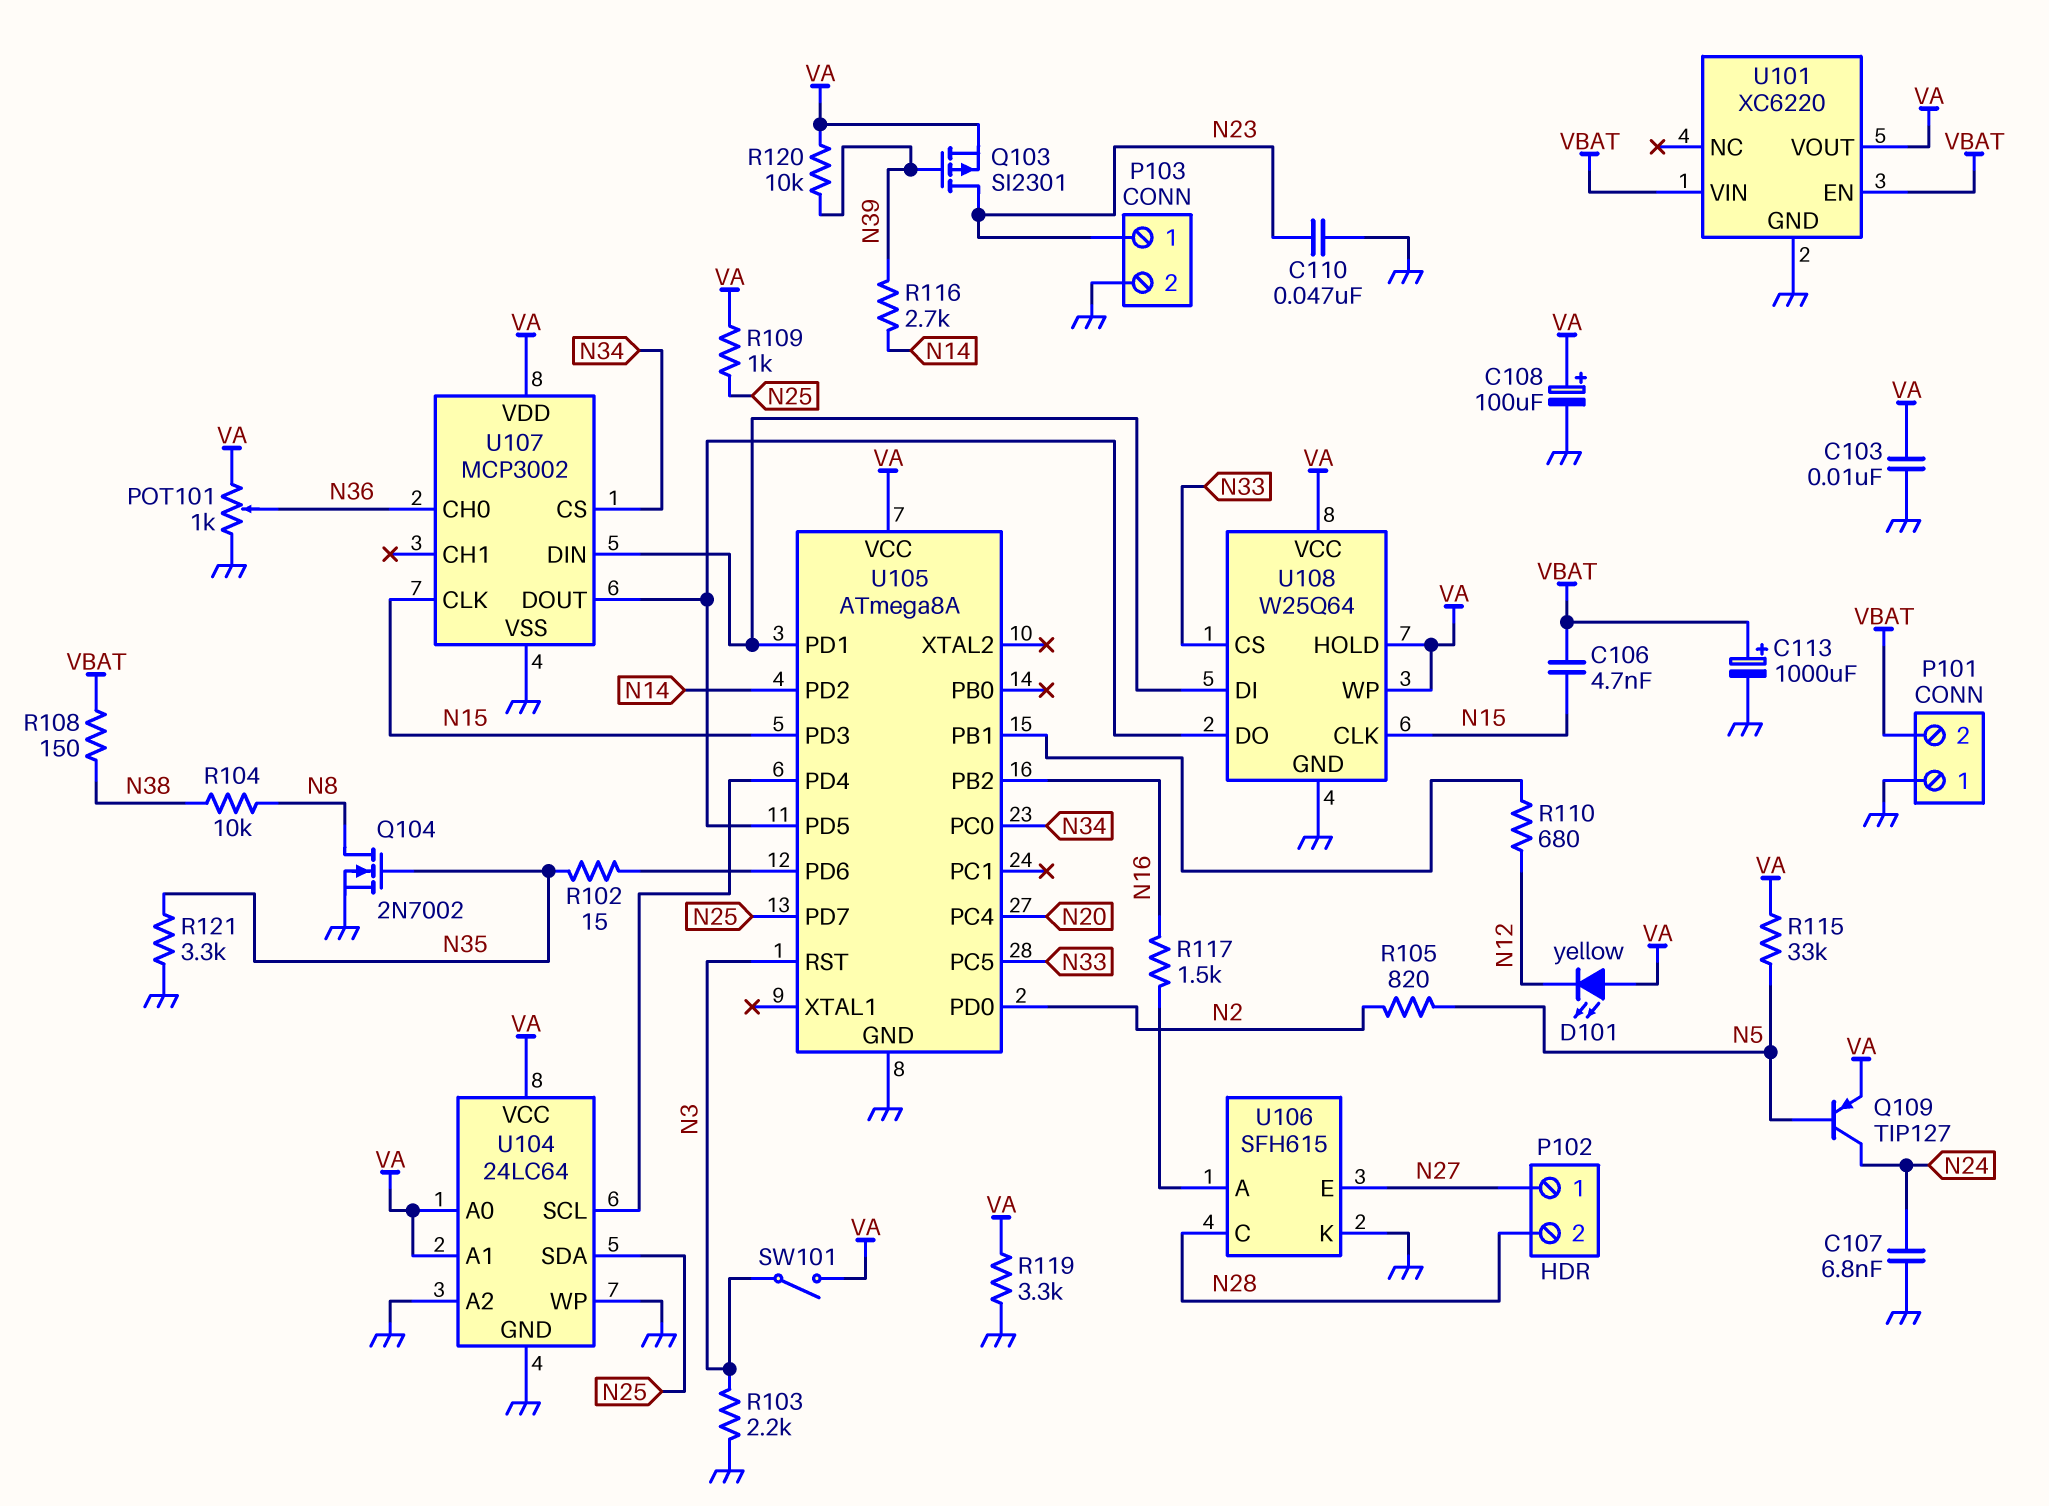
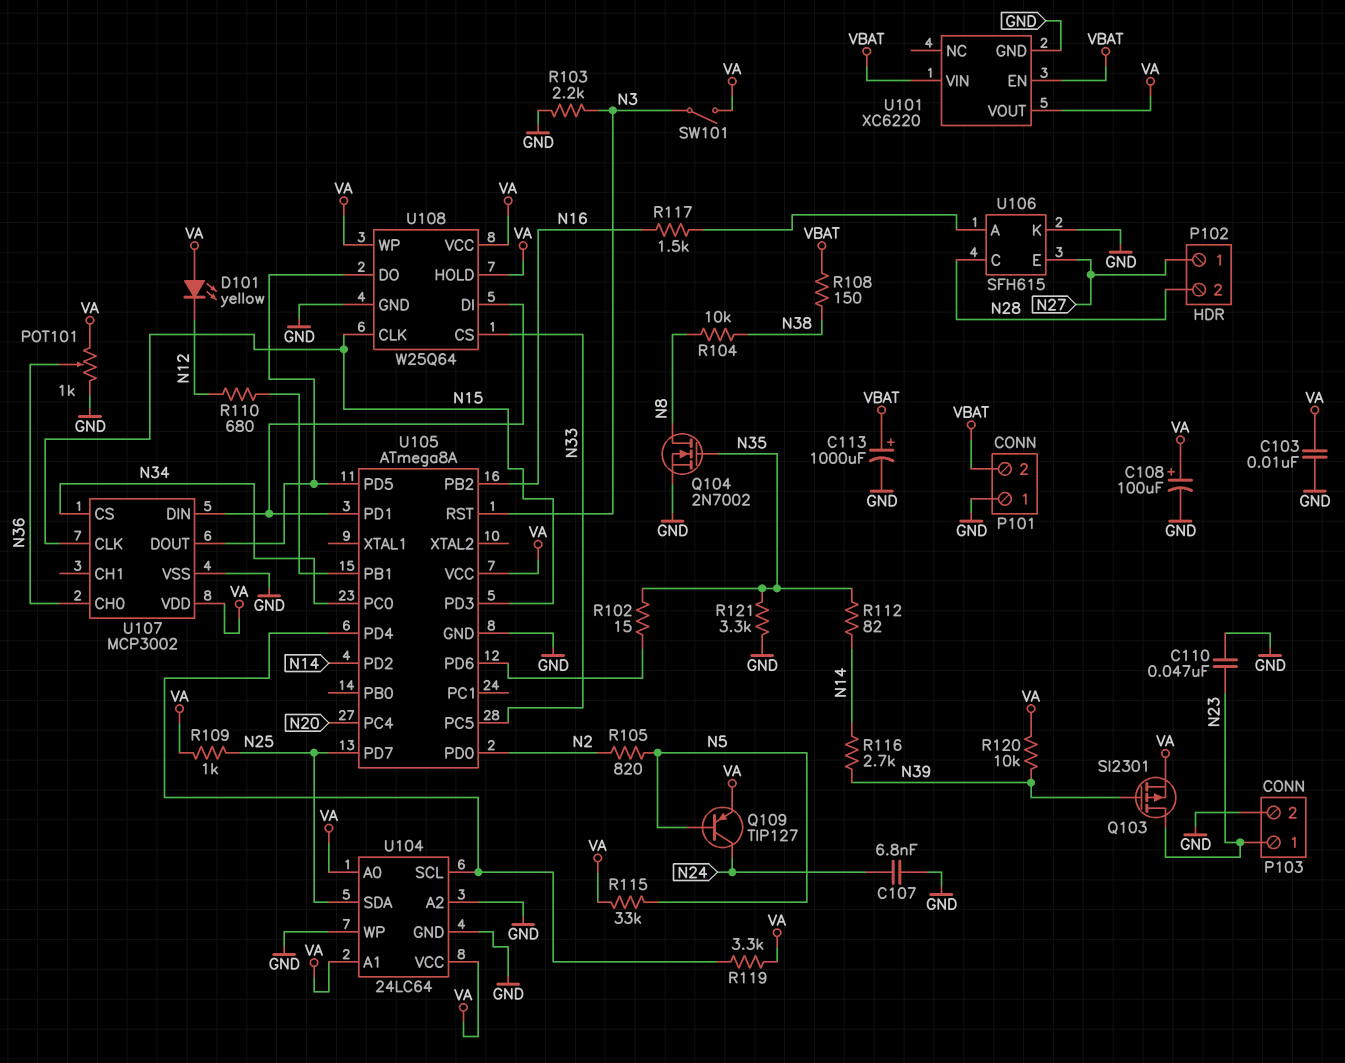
C106: 4.7nF (N15, VBAT) -> none
R112: none -> 82 (N14, N35)
R119: 3.3k (GND, VA) -> 3.3k (U104/SCL, VA)

